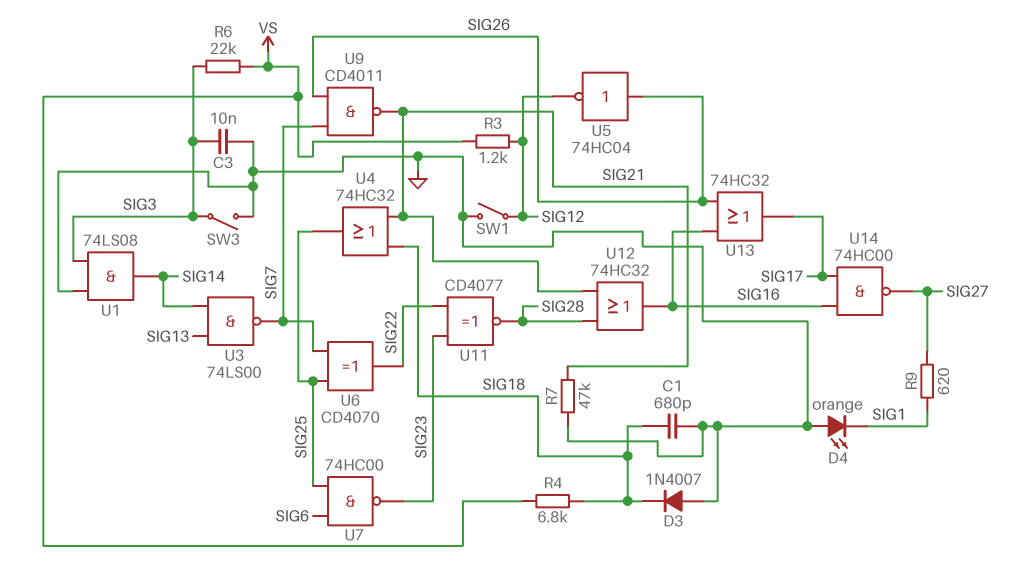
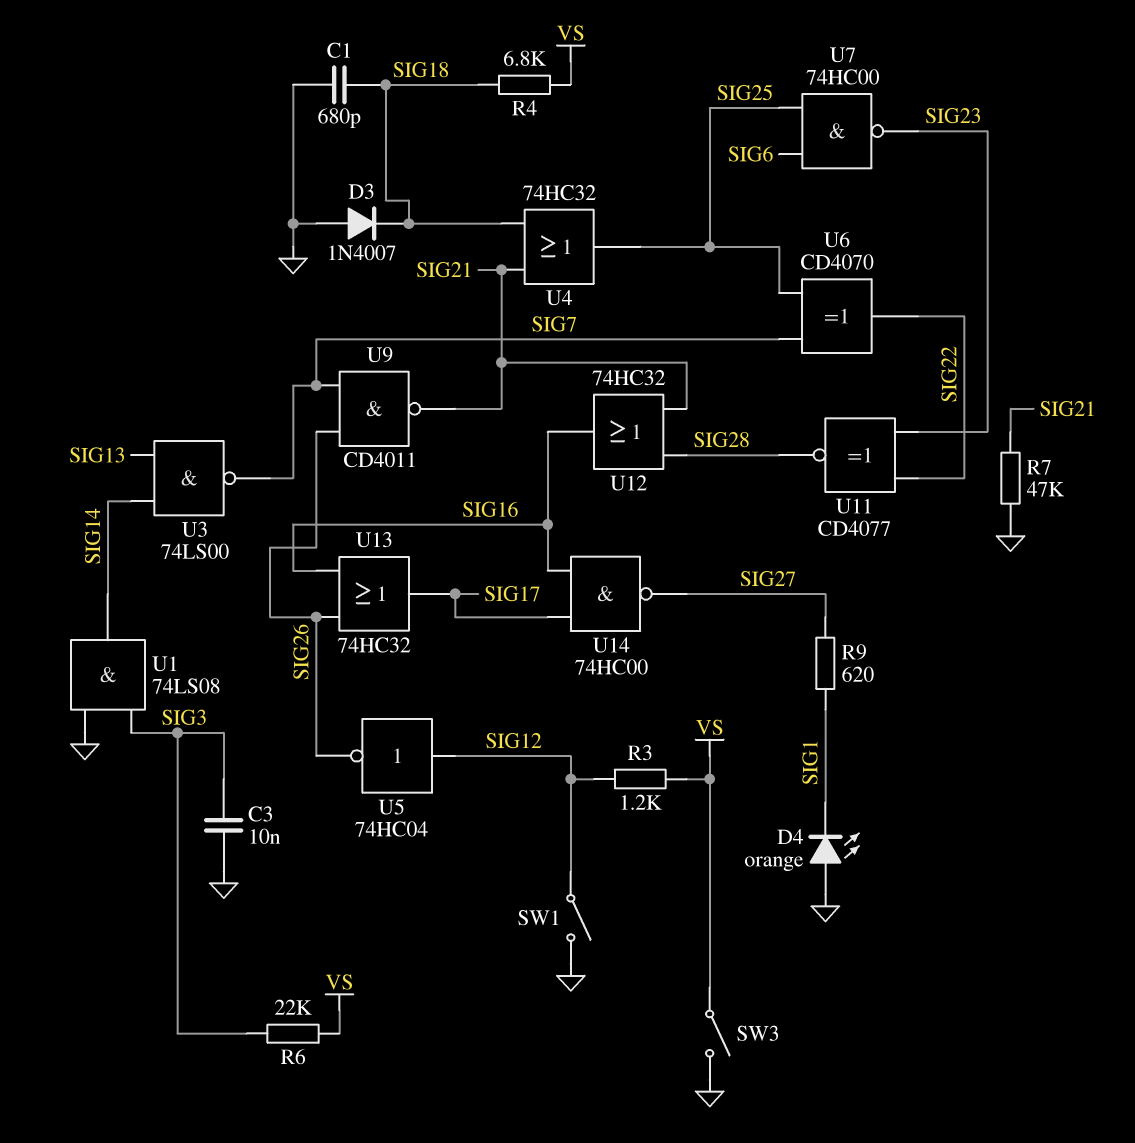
SW3: switch (GND, SIG3) -> switch (GND, VS)
U5: NOT 74HC04 (in SIG26, out SIG12) -> NOT 74HC04 (in SIG12, out SIG26)

